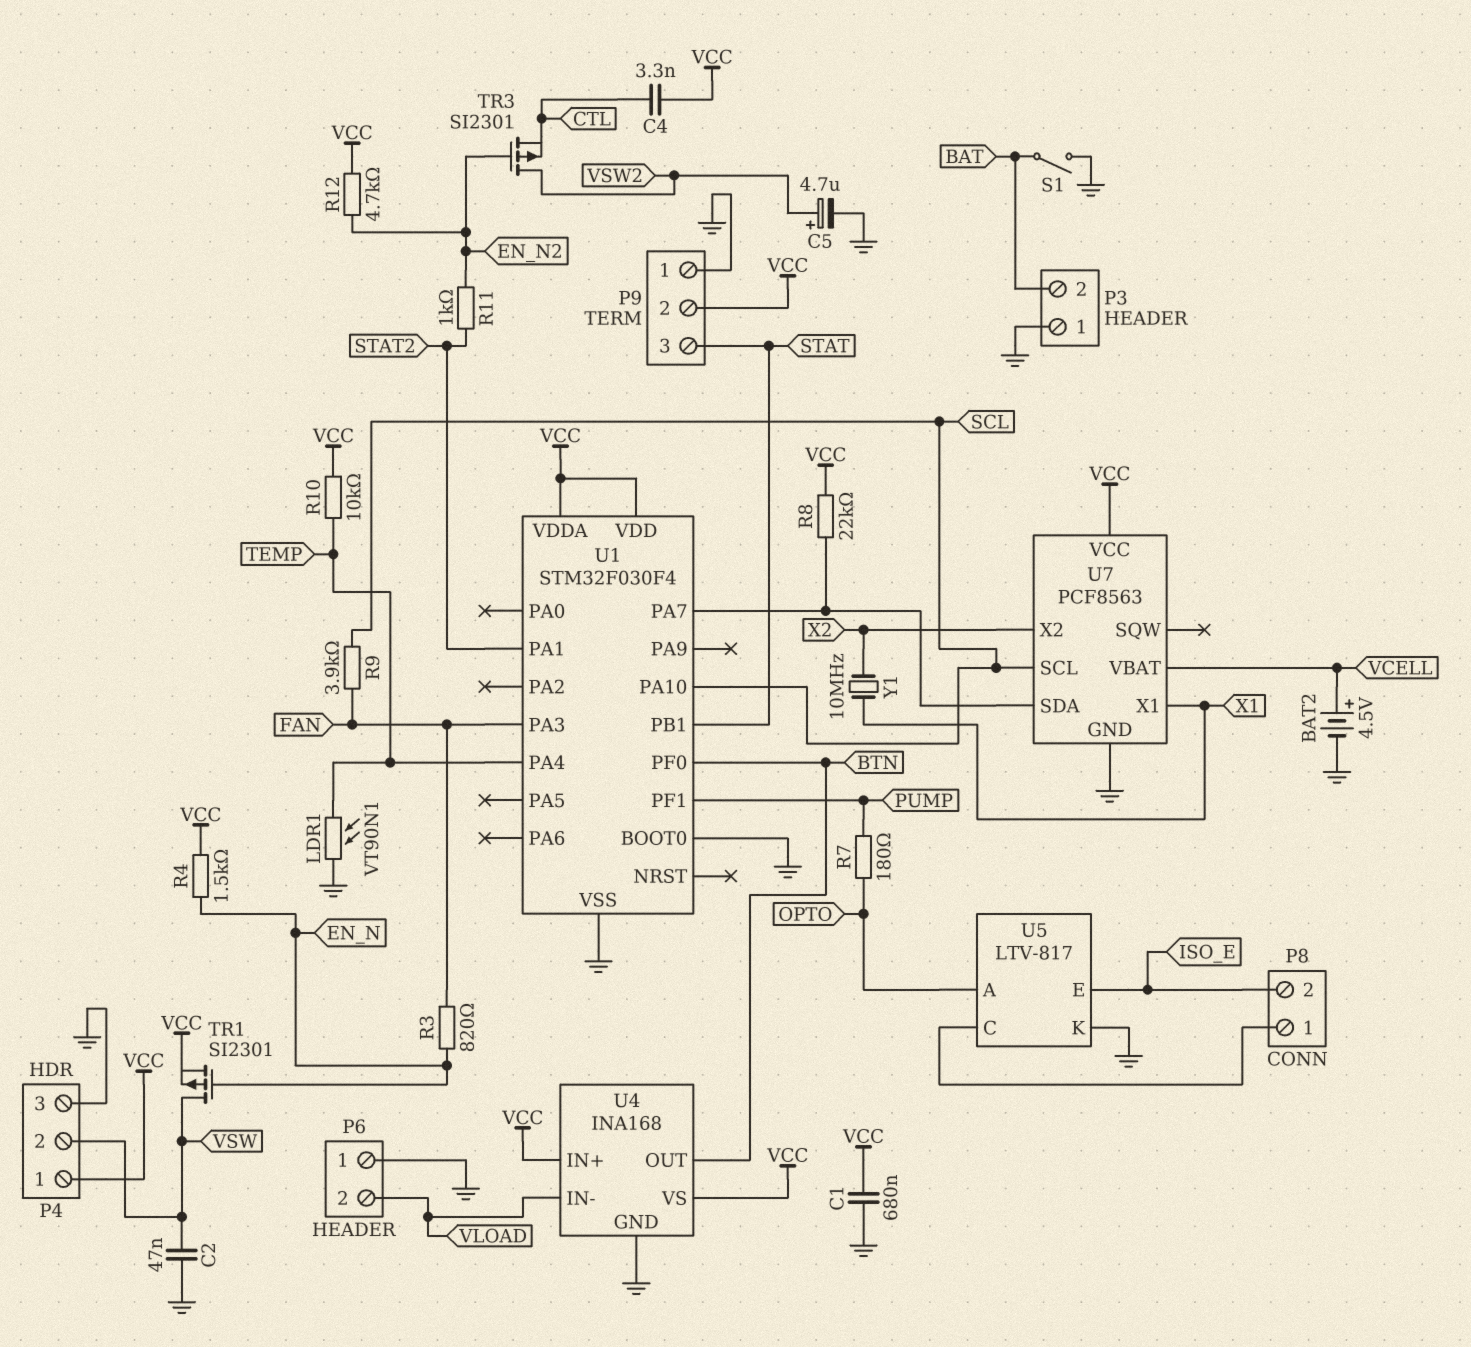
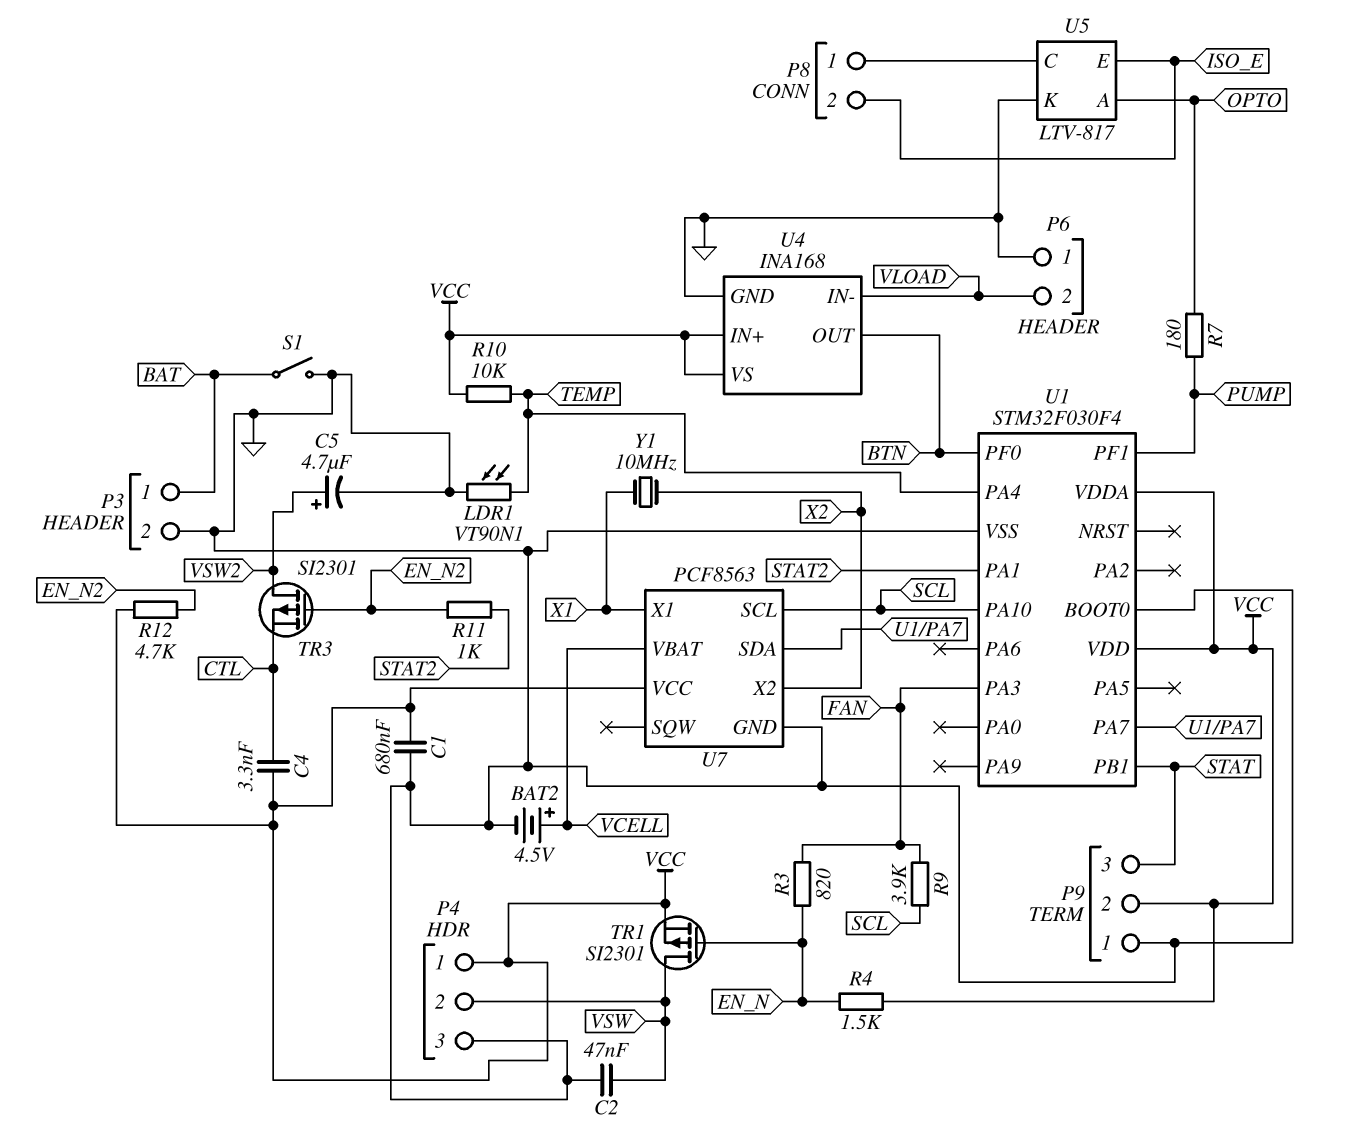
P3 pin 1: GND -> BAT
P3 pin 2: BAT -> GND
R8: 22k (U1/PA7, VCC) -> none

